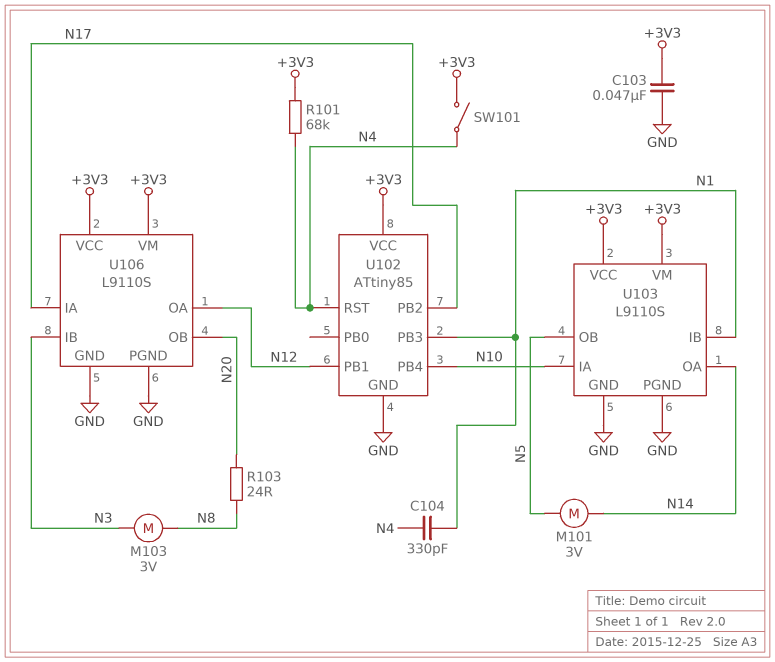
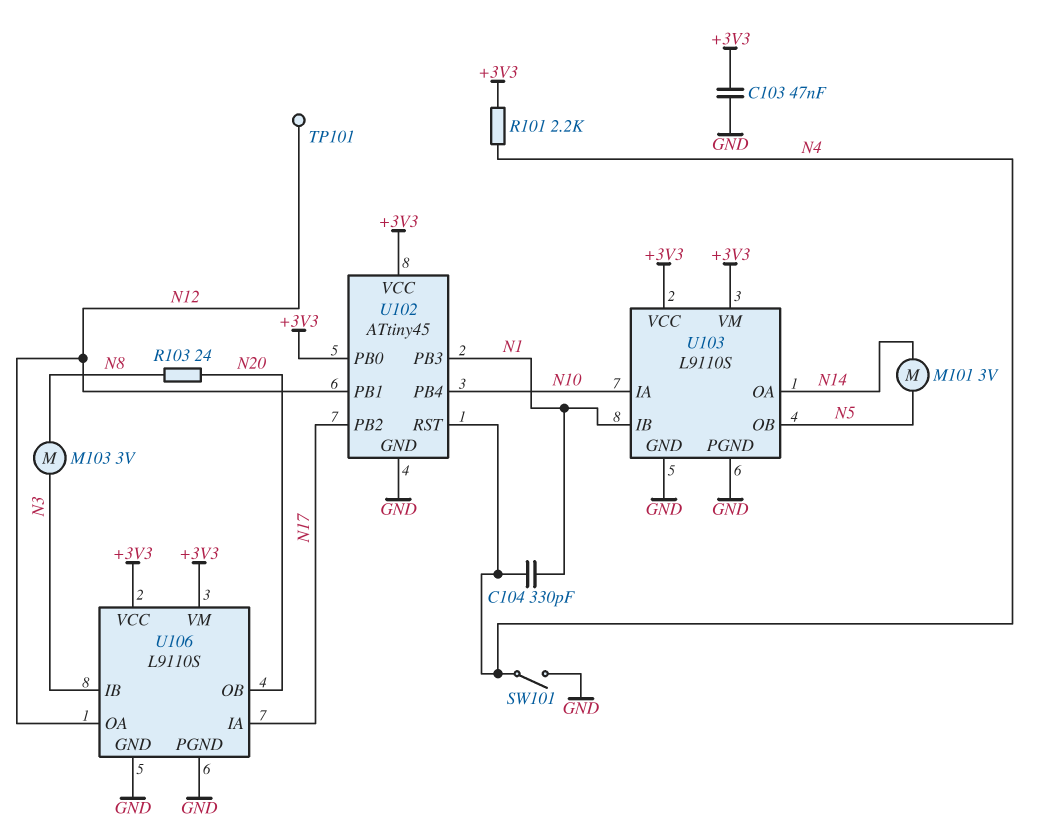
R101: 68k (+3V3, N4) -> 2.2k (+3V3, N4)
SW101: switch (+3V3, N4) -> switch (GND, N4)
TP101: none -> test point (N12)
U102: ATtiny85 -> ATtiny45
U102 pin PB0: none -> +3V3

